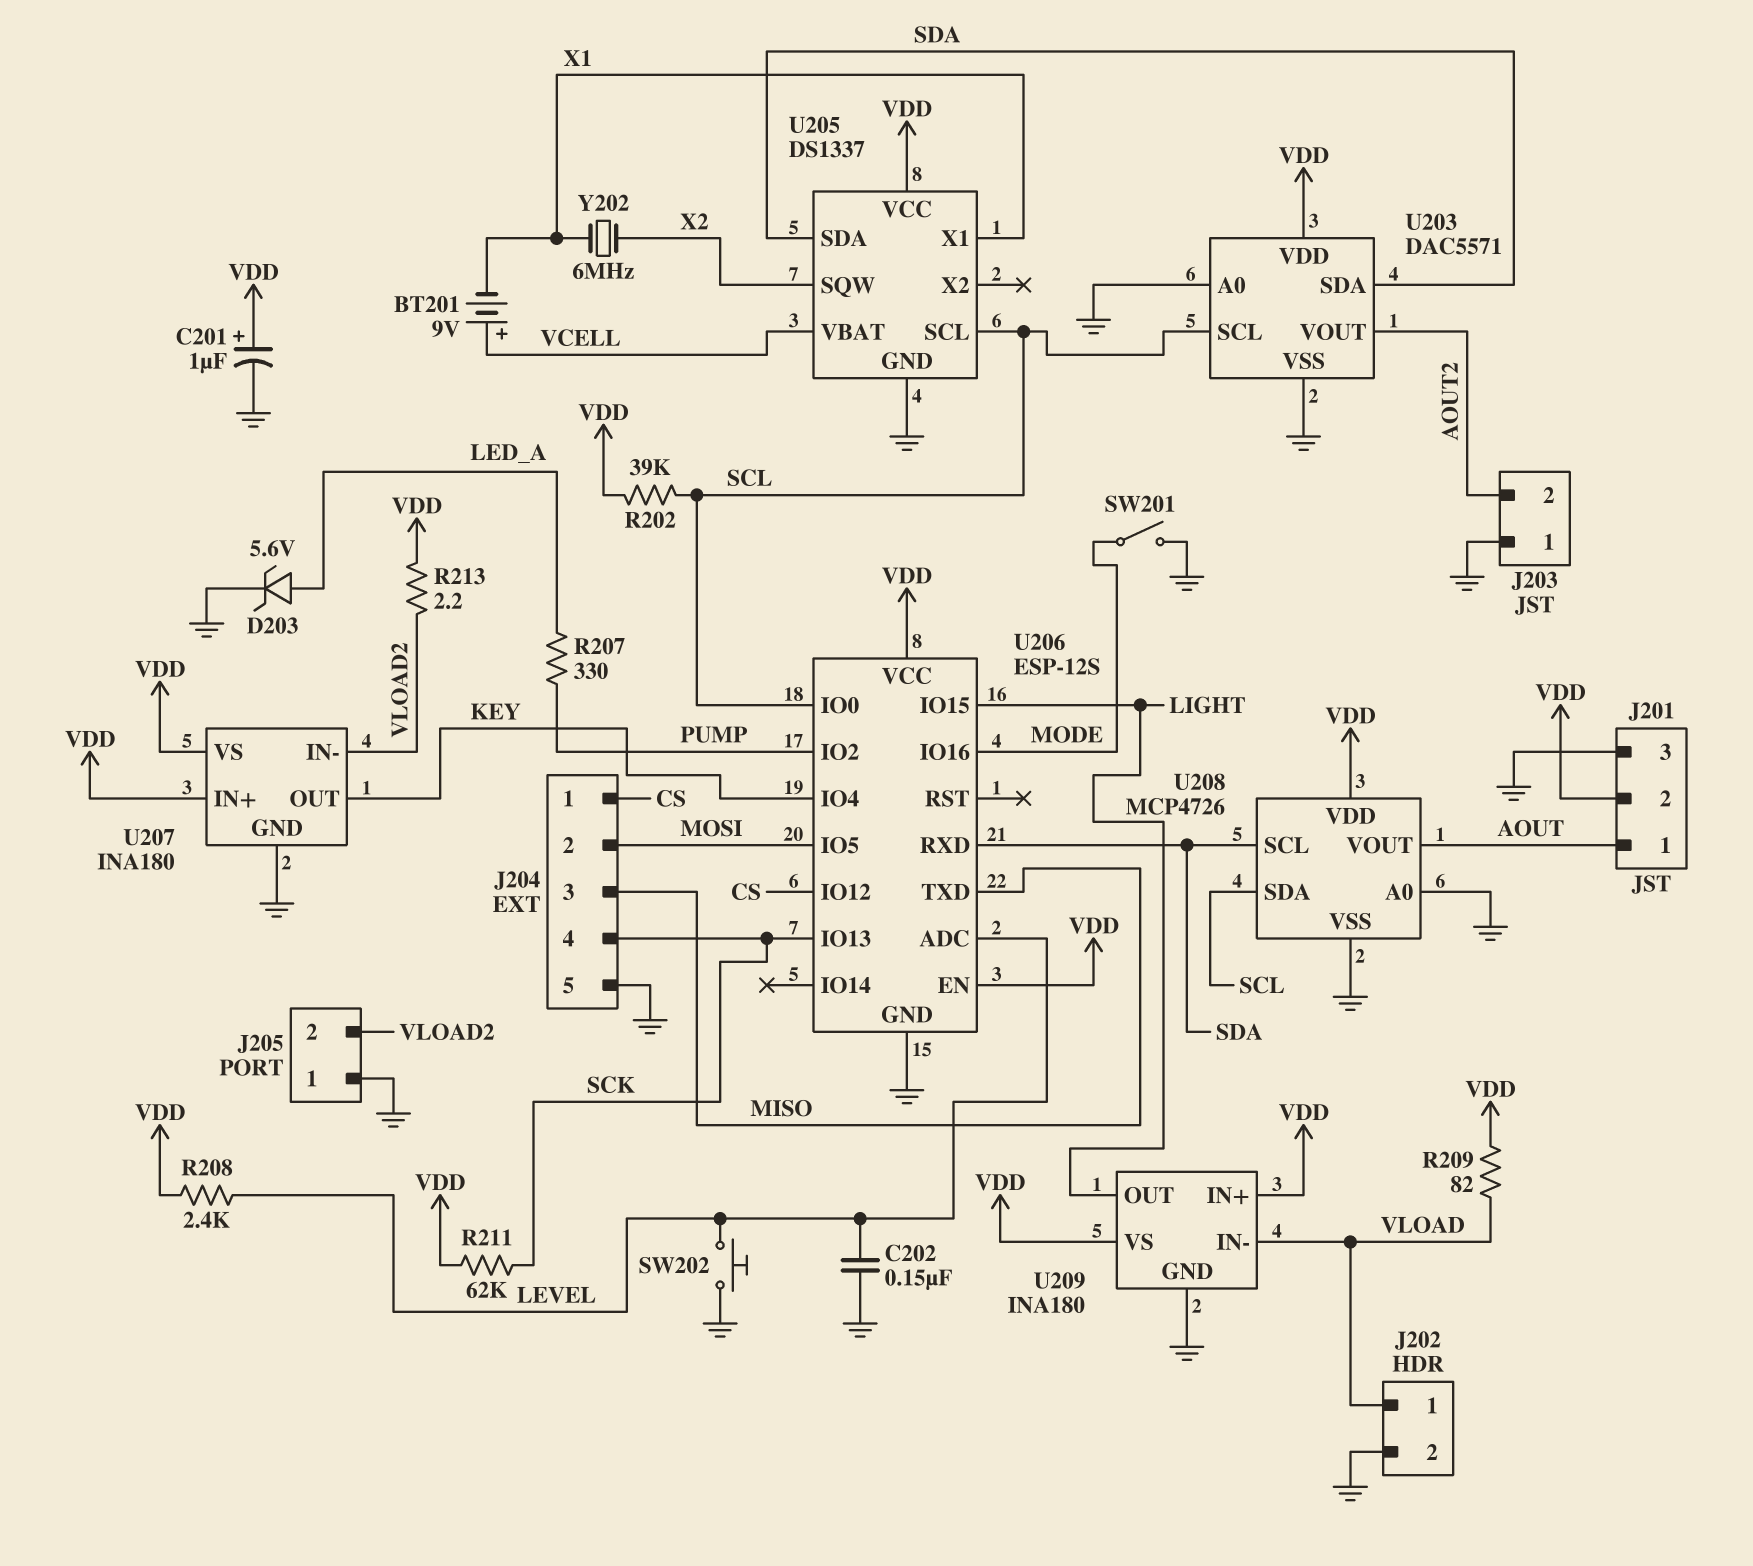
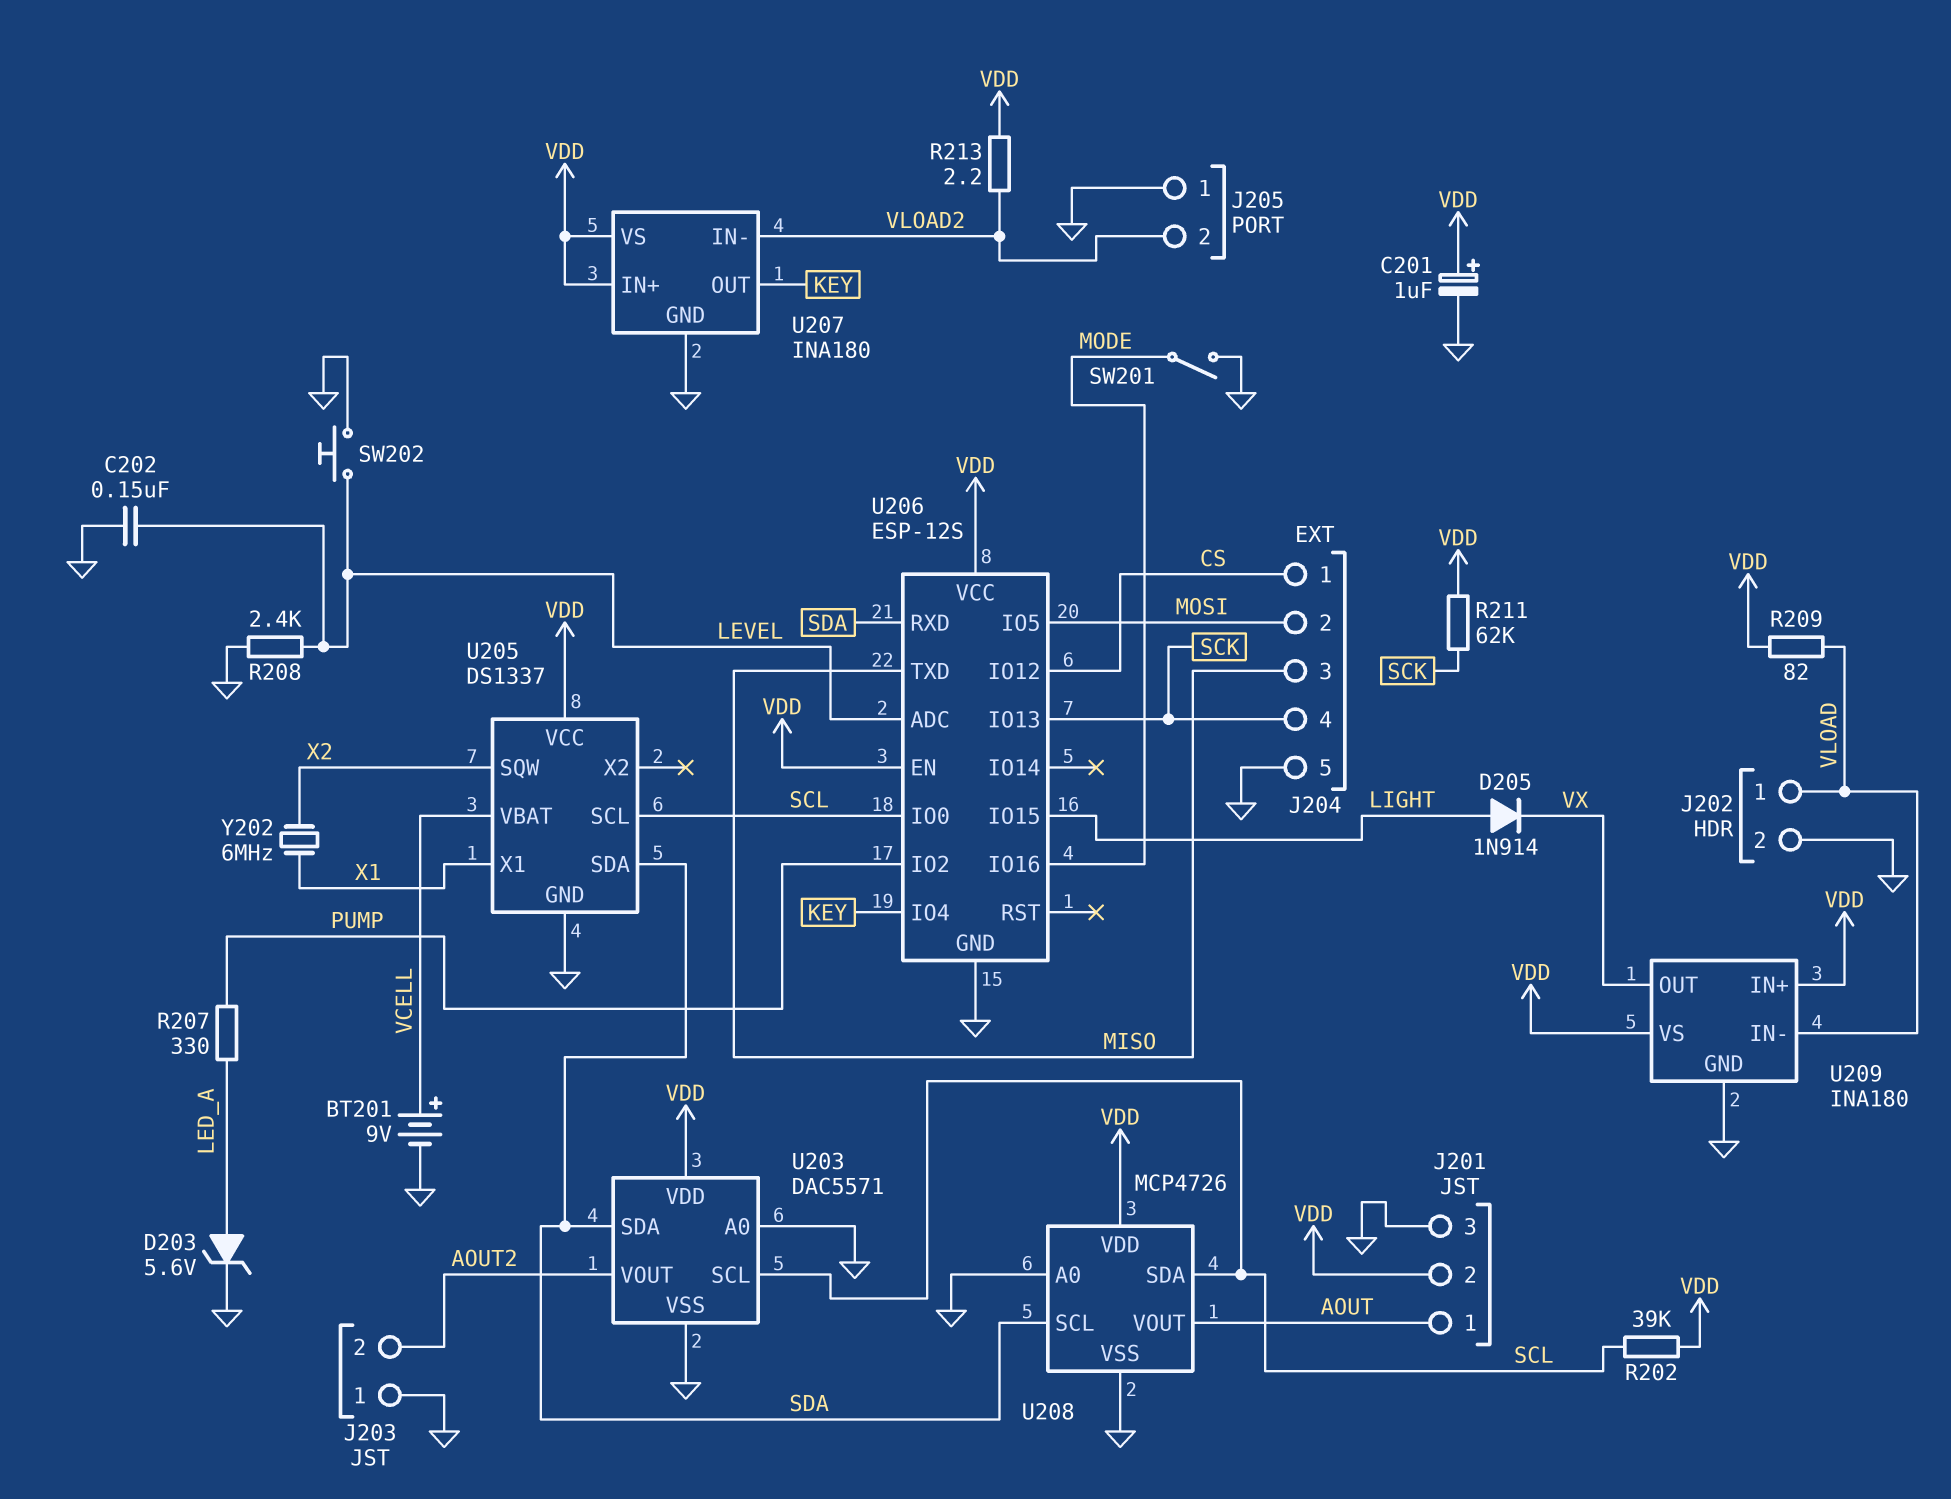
BT201: 9V (plus VCELL, minus X1) -> 9V (plus VCELL, minus GND)
D205: none -> diode 1N914 (A LIGHT, K VX)
R208: 2.4k (LEVEL, VDD) -> 2.4k (GND, LEVEL)
U209 pin OUT: LIGHT -> VX

